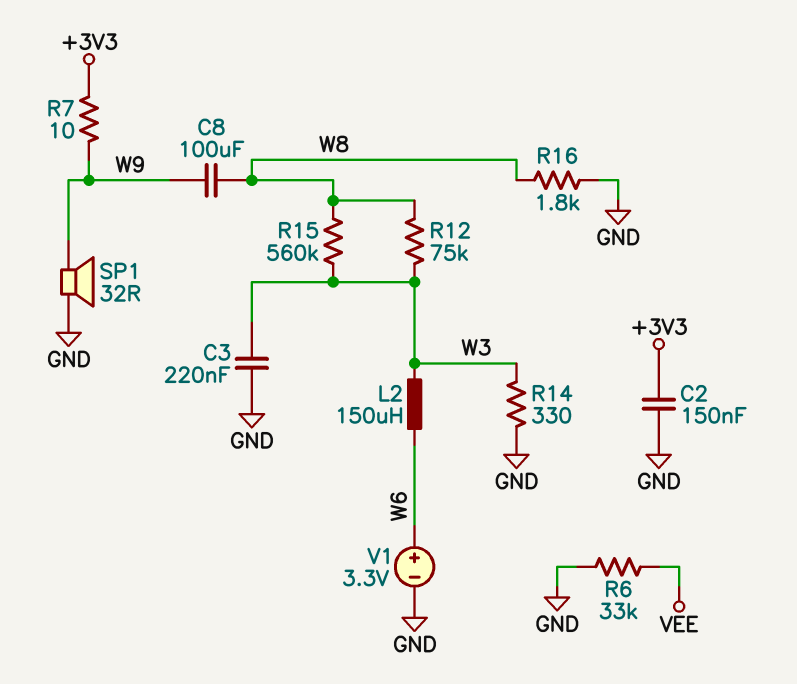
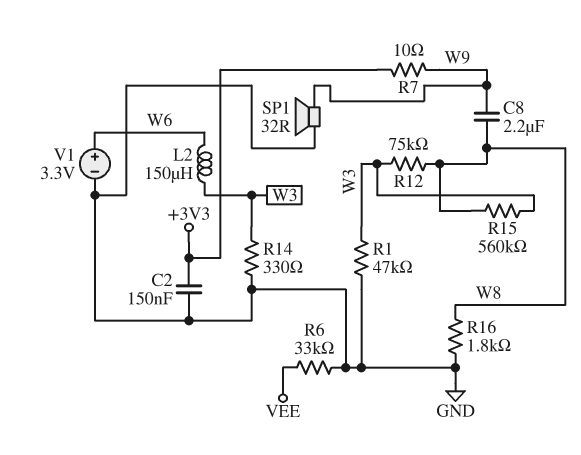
C3: 220nF (GND, W3) -> none
C8: 100uF (W8, W9) -> 2.2uF (W8, W9)
R1: none -> 47k (GND, W3)

